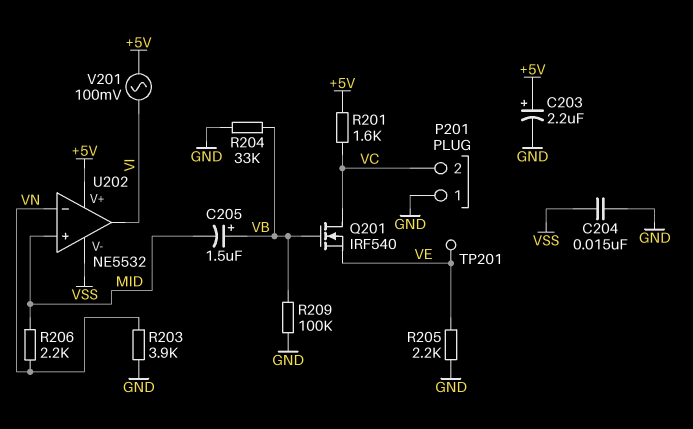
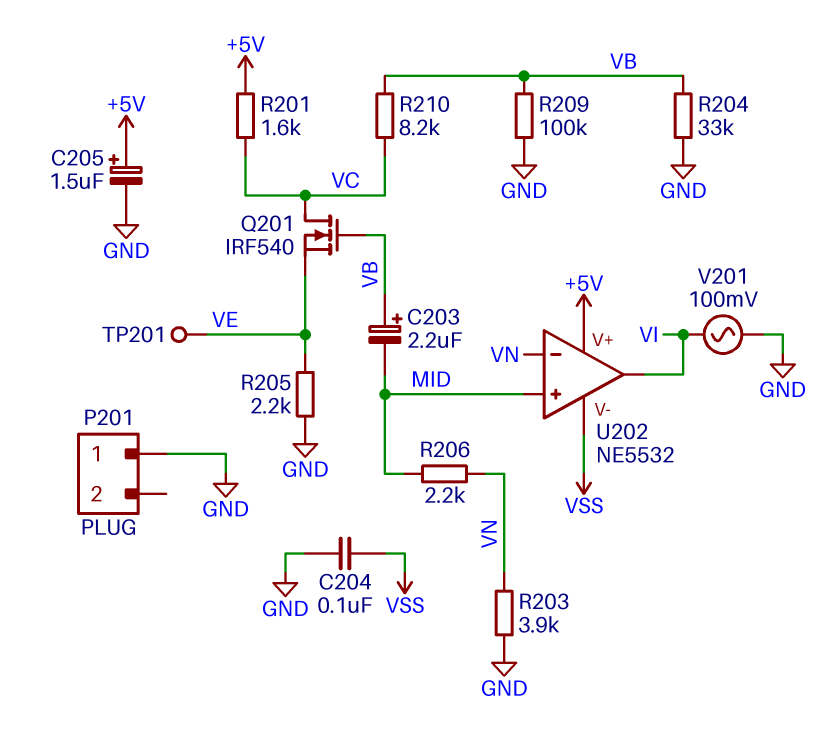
C203: 2.2uF (plus +5V, minus GND) -> 2.2uF (plus VB, minus MID)
C204: 15nF (GND, VSS) -> 100nF (GND, VSS)
C205: 1.5uF (plus VB, minus MID) -> 1.5uF (plus +5V, minus GND)
P201 pin 2: VC -> none
R210: none -> 8.2k (VB, VC)
V201: AC 100mV (+5V, VI) -> AC 100mV (GND, VI)

